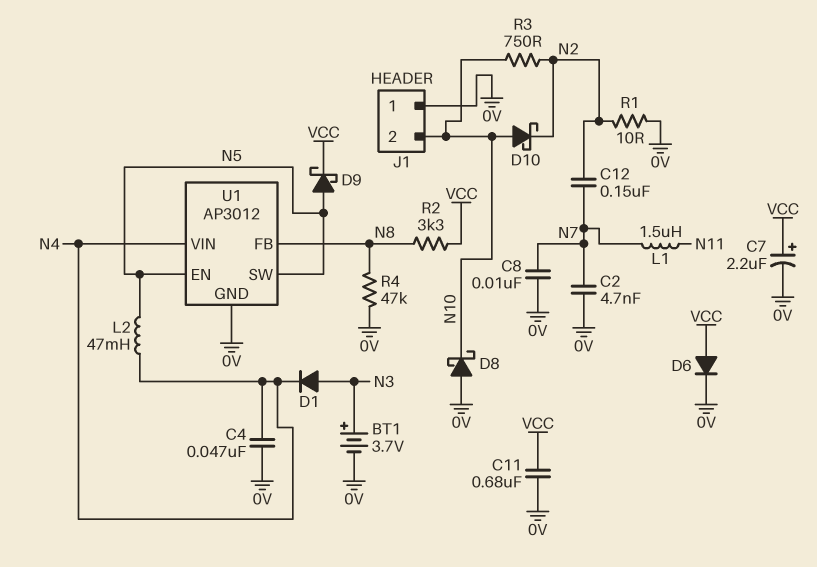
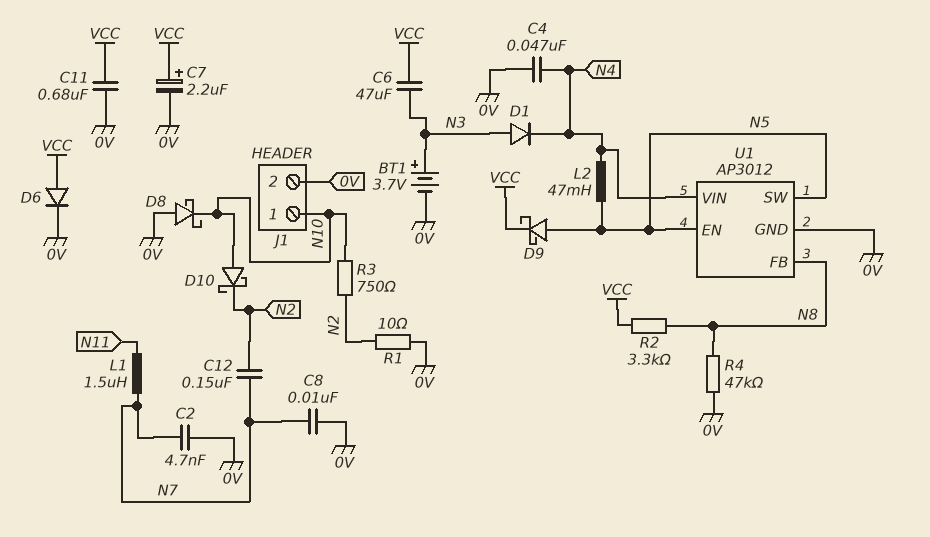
C6: none -> 47uF (N3, VCC)
J1 pin 1: 0V -> N10
J1 pin 2: N10 -> 0V

